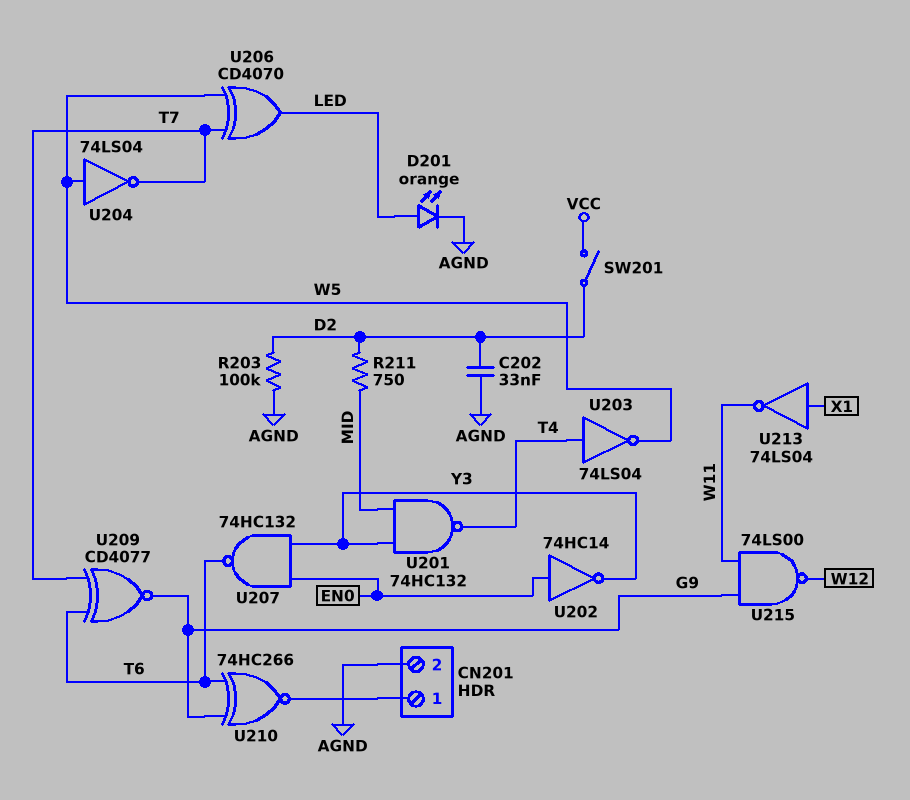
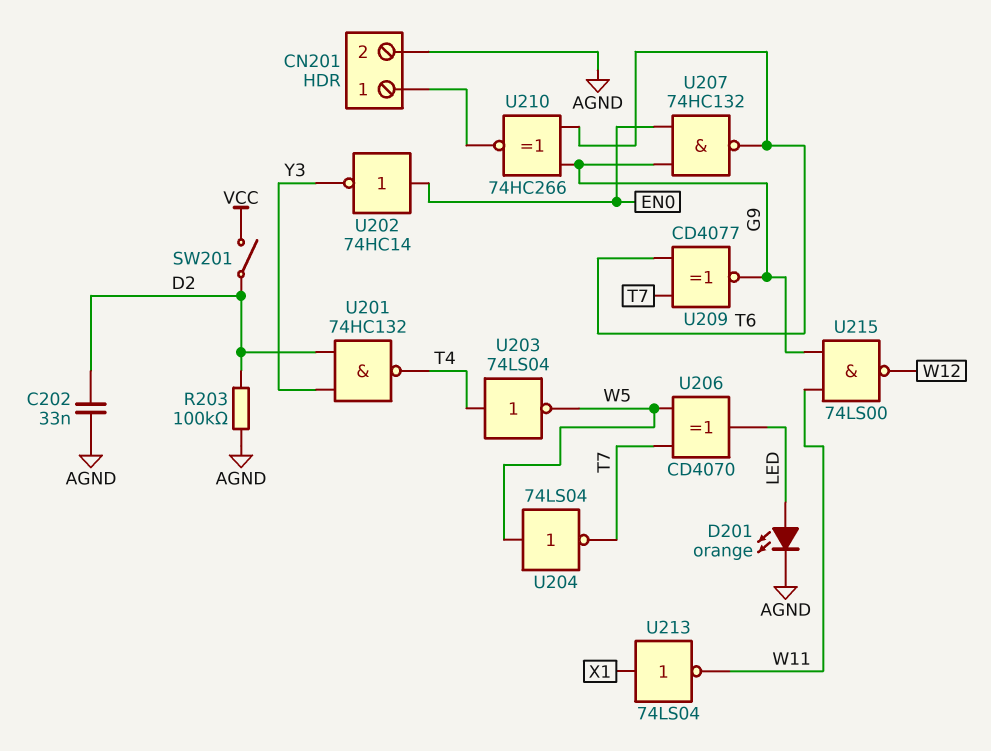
R211: 750 (D2, MID) -> none
U201: NAND 74HC132 (in MID, in Y3, out T4) -> NAND 74HC132 (in D2, in Y3, out T4)
U207: NAND 74HC132 (in EN0, in Y3, out T6) -> NAND 74HC132 (in EN0, in G9, out T6)

